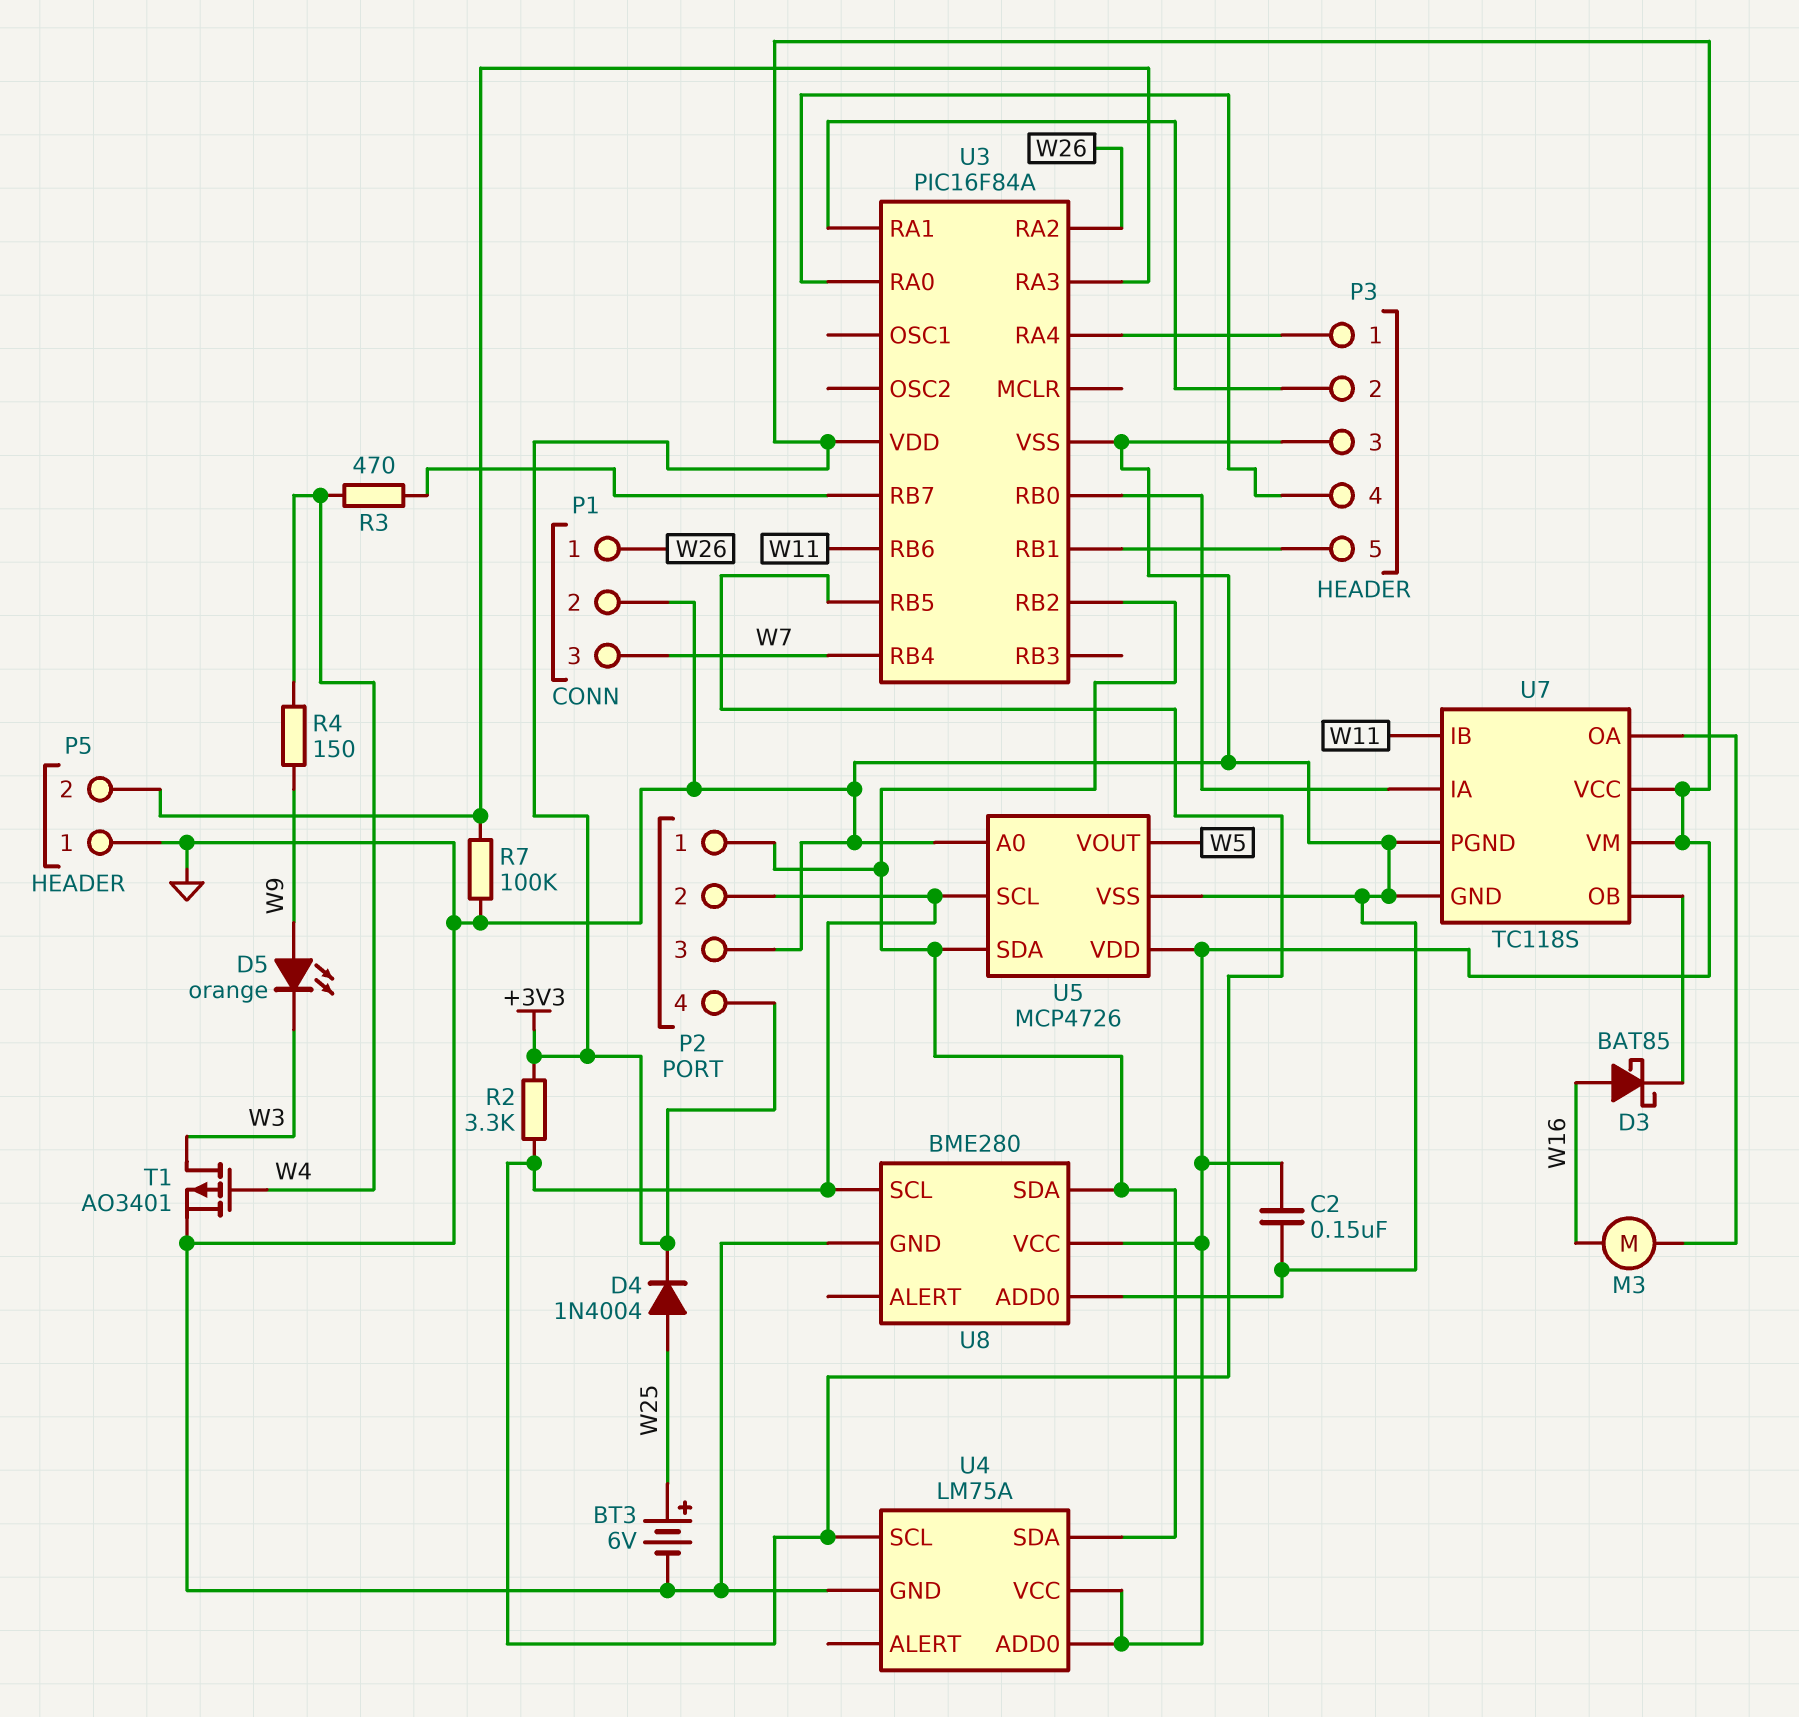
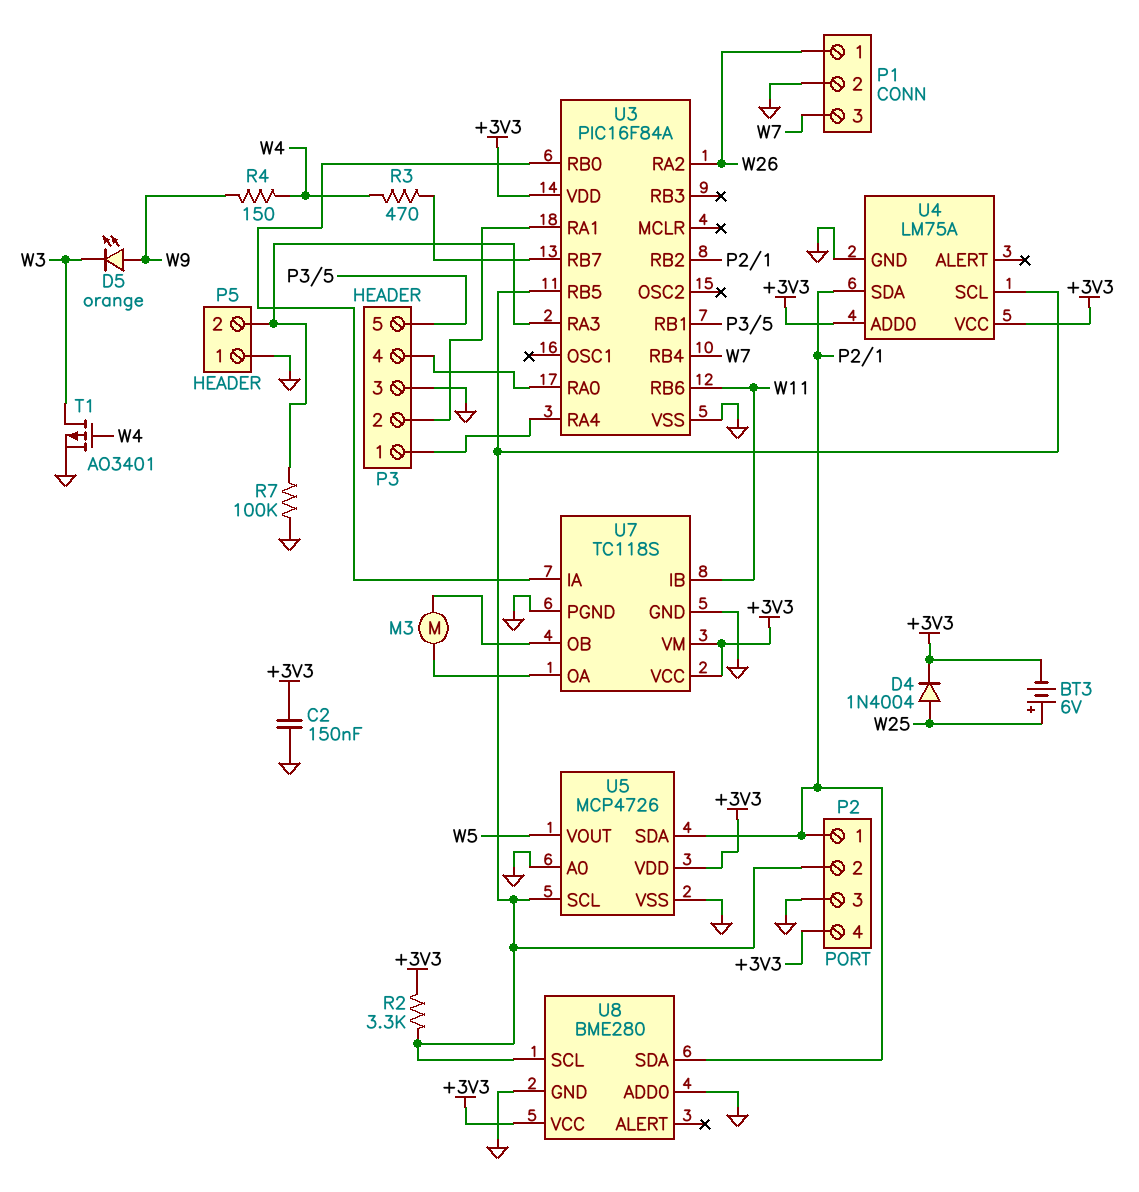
BT3: 6V (plus W25, minus GND) -> 6V (plus W25, minus +3V3)
D3: schottky BAT85 (A W16, K U7/OB) -> none
M3: motor (U7/OA, W16) -> motor (U7/OA, U7/OB)

